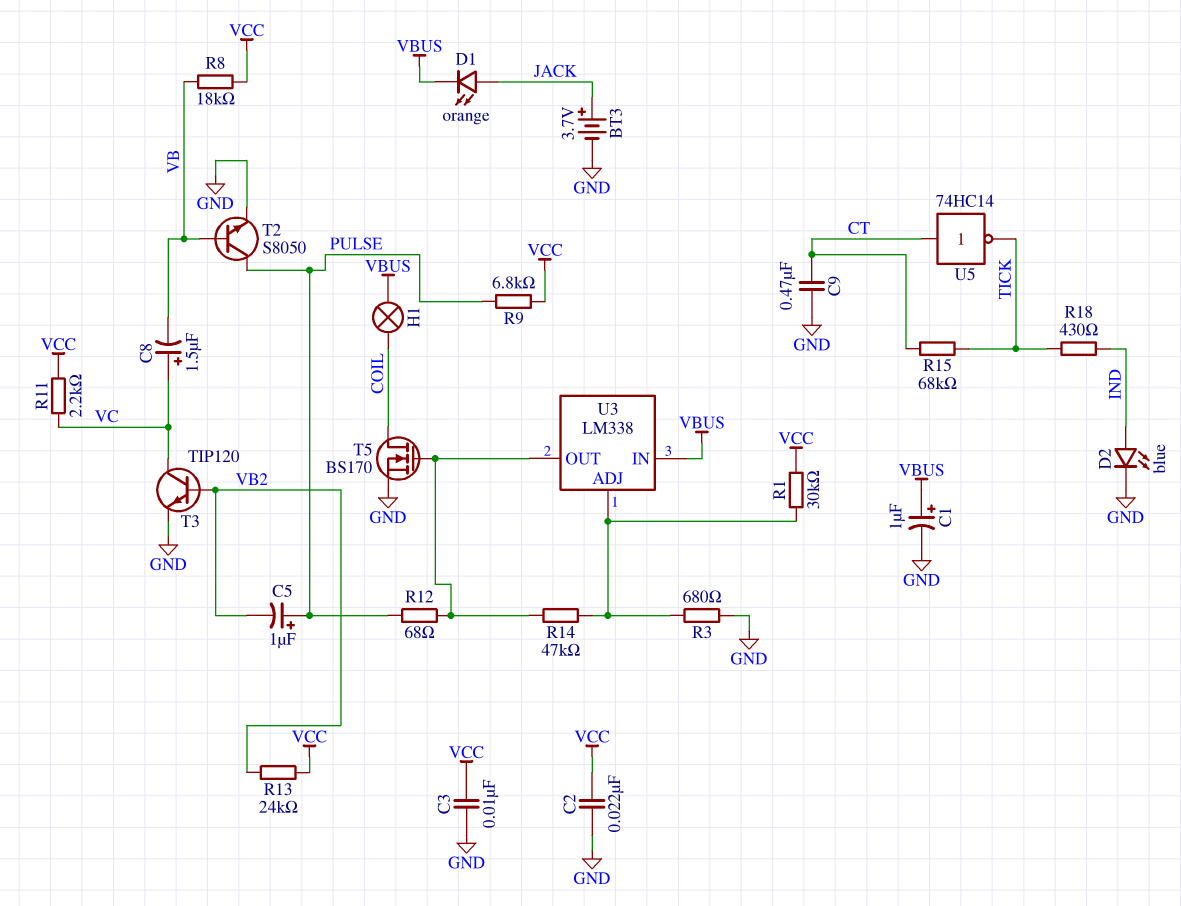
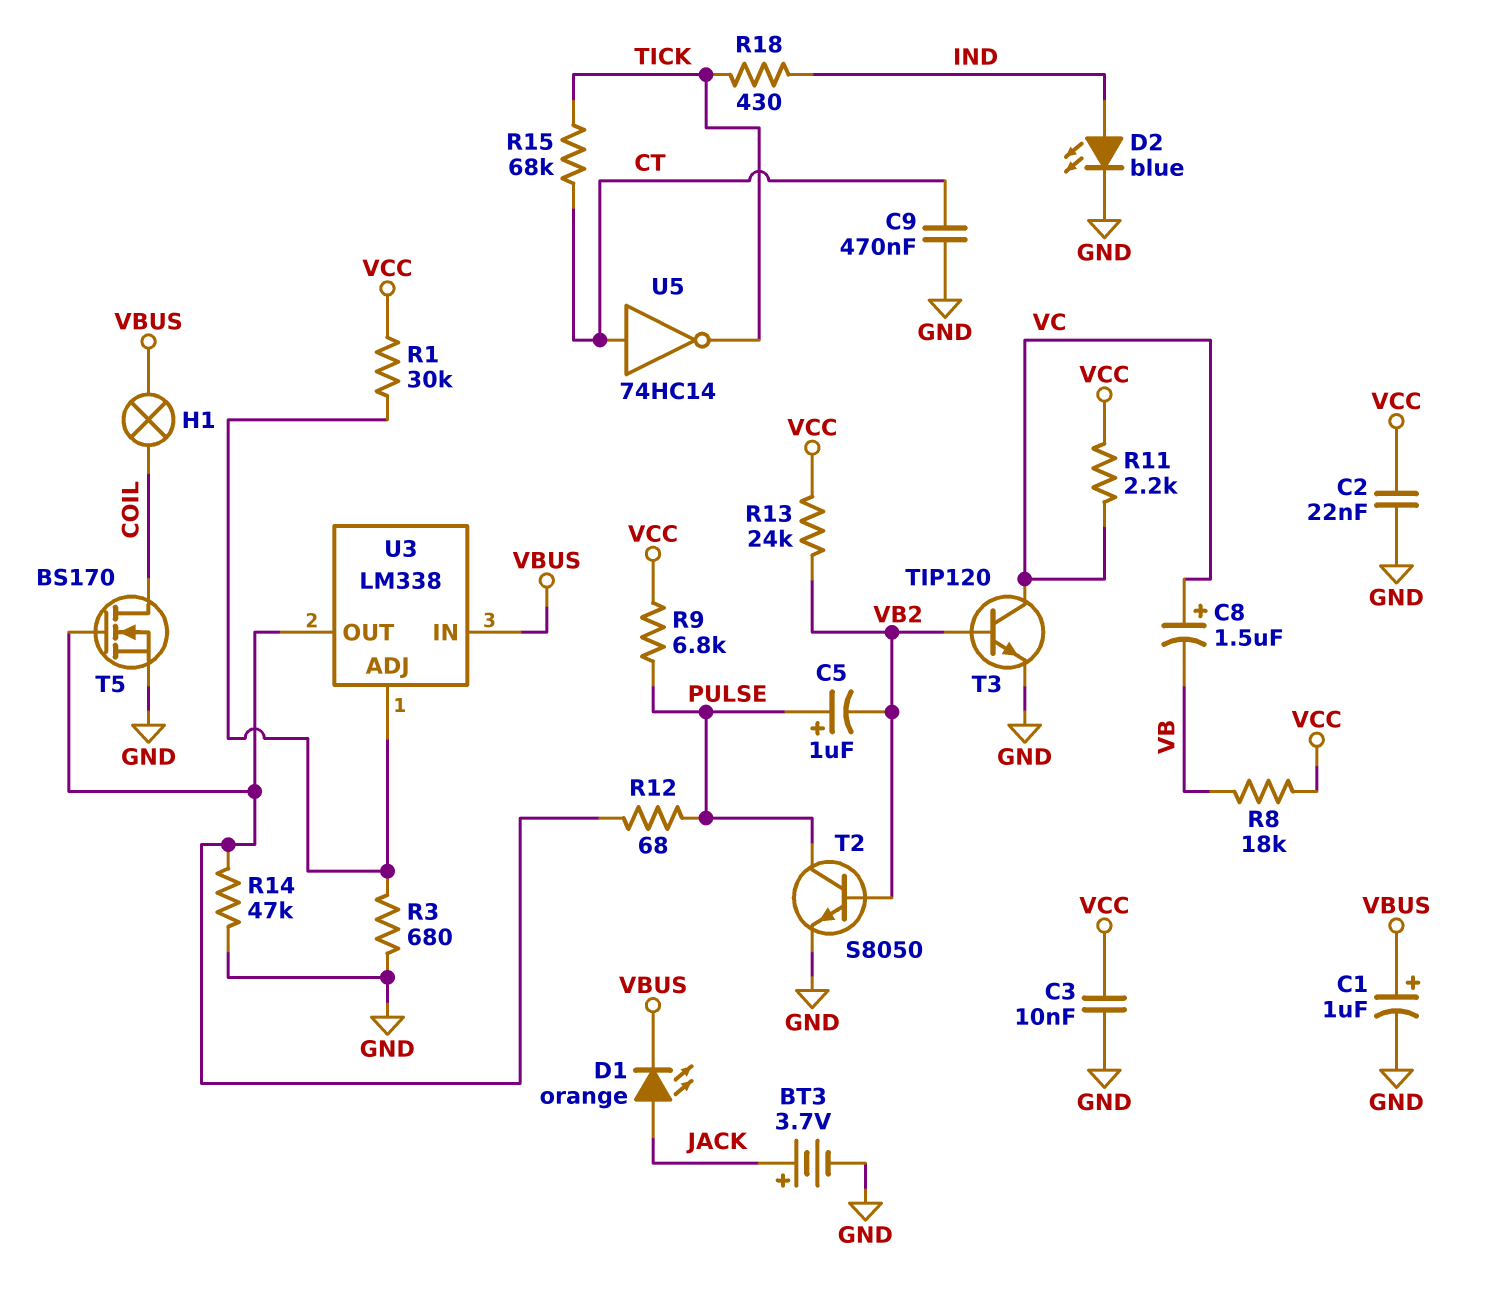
R14: 47k (U3/ADJ, U3/OUT) -> 47k (GND, U3/OUT)
T2: NPN S8050 (B VB, C PULSE, E GND) -> NPN S8050 (B VB2, C PULSE, E GND)

